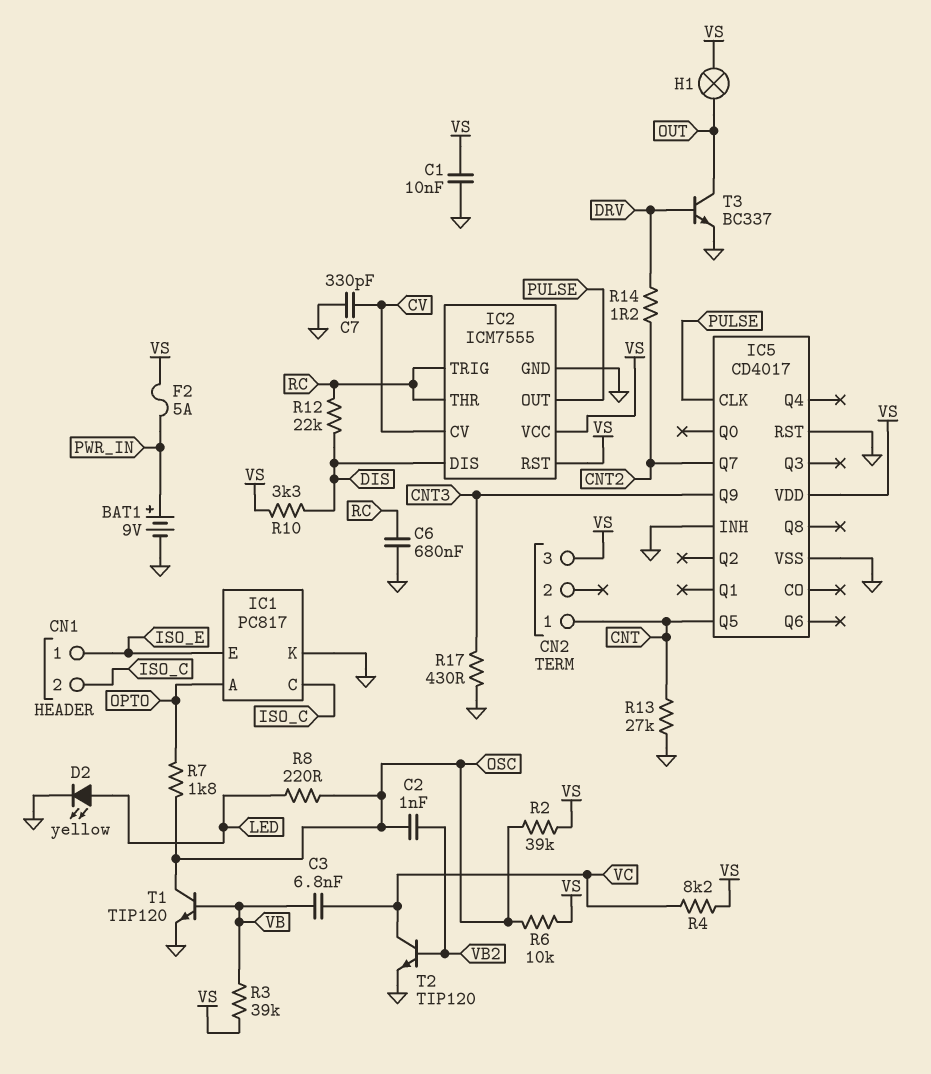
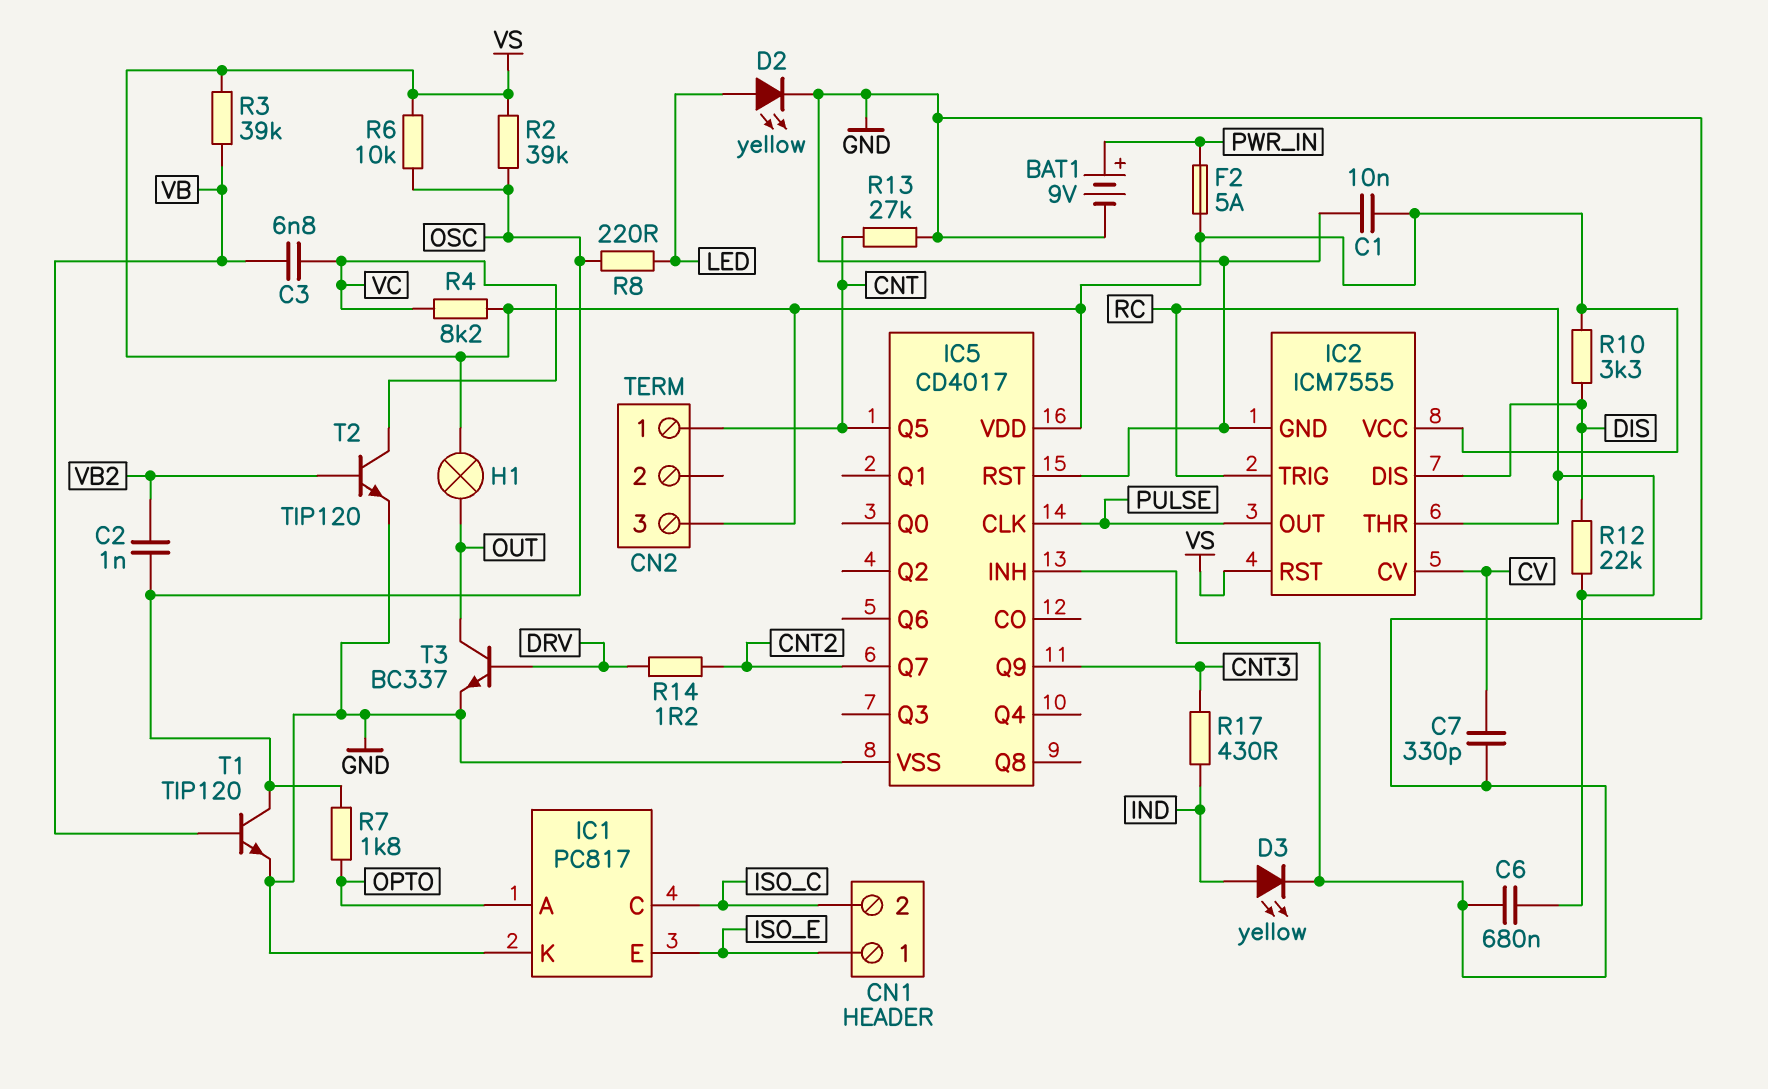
D3: none -> LED yellow (A IND, K GND)
R17: 430 (CNT3, GND) -> 430 (CNT3, IND)

